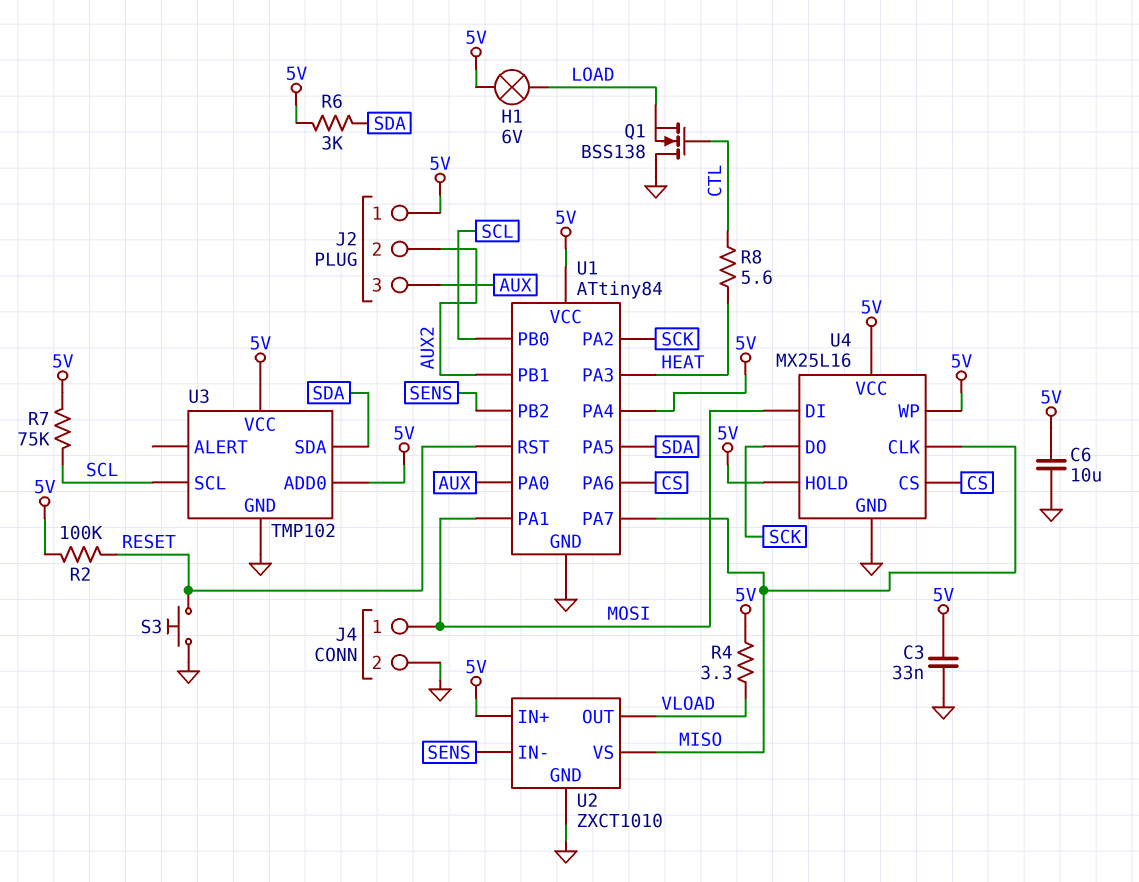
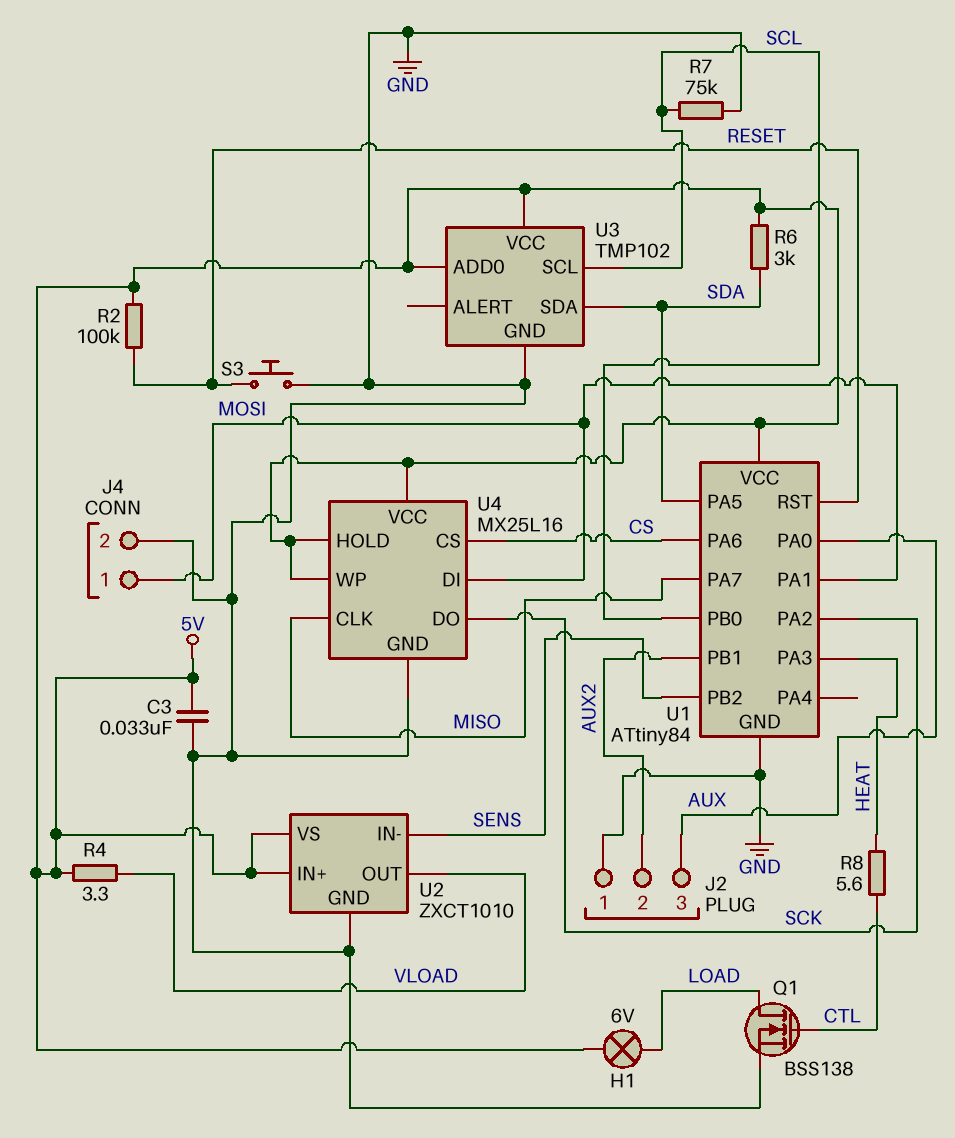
C6: 10uF (5V, GND) -> none
J2 pin 1: 5V -> GND
Q1: NMOS BSS138 (G CTL, D GND, S LOAD) -> NMOS BSS138 (G CTL, D LOAD, S GND)
R7: 75k (5V, SCL) -> 75k (GND, SCL)
U1 pin PA4: 5V -> none
U2 pin VS: MISO -> 5V

